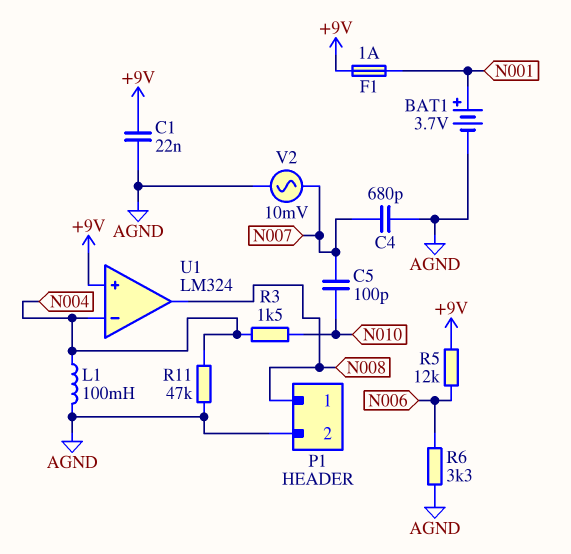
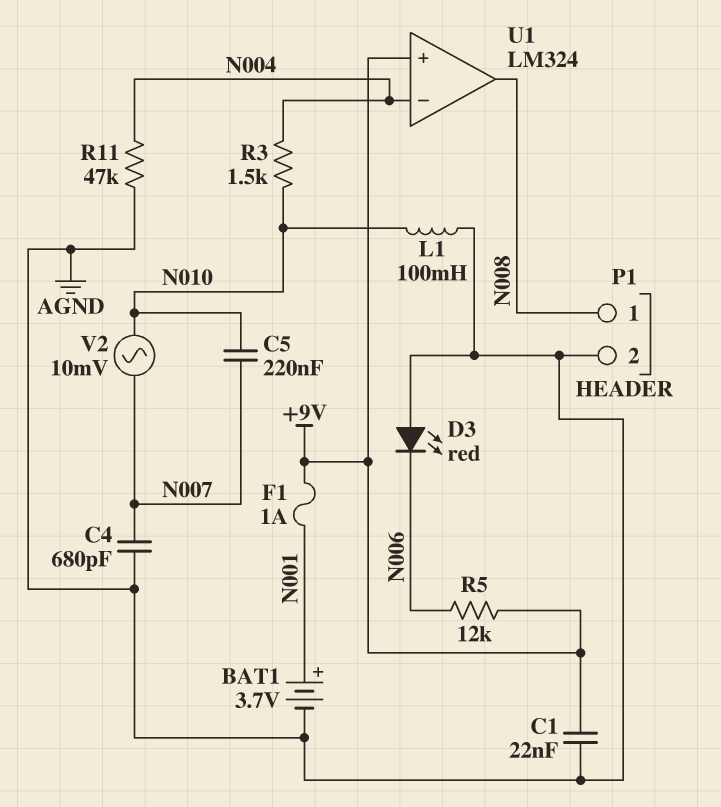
C5: 100pF (N007, N010) -> 220nF (N007, N010)
D3: none -> LED red (A AGND, K N006)
L1: 100mH (AGND, N004) -> 100mH (AGND, N010)
R6: 3.3k (AGND, N006) -> none
V2: AC 10mV (AGND, N007) -> AC 10mV (N007, N010)

